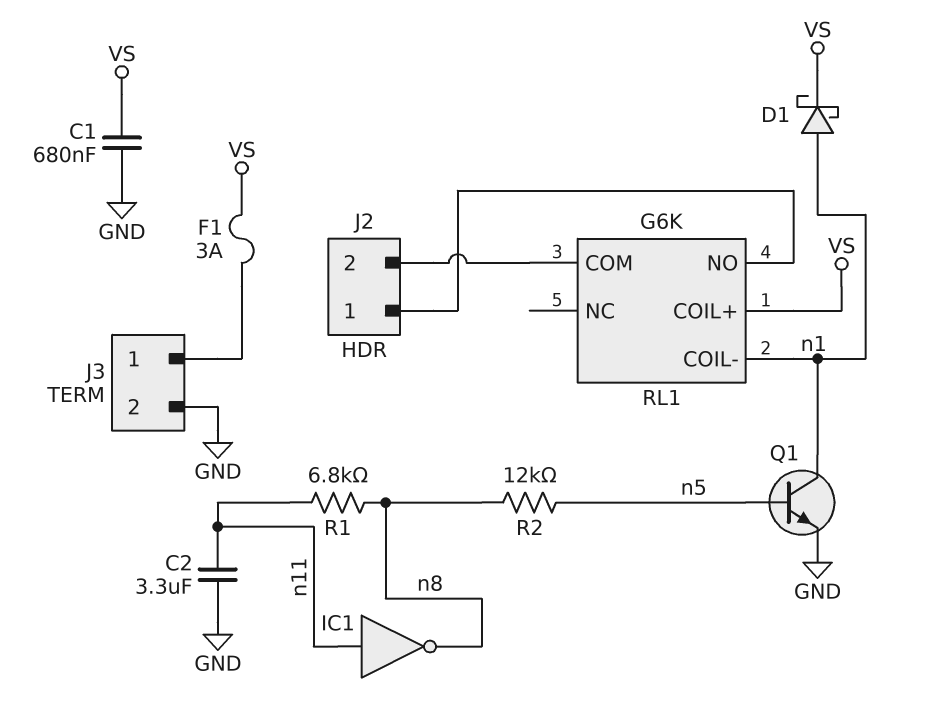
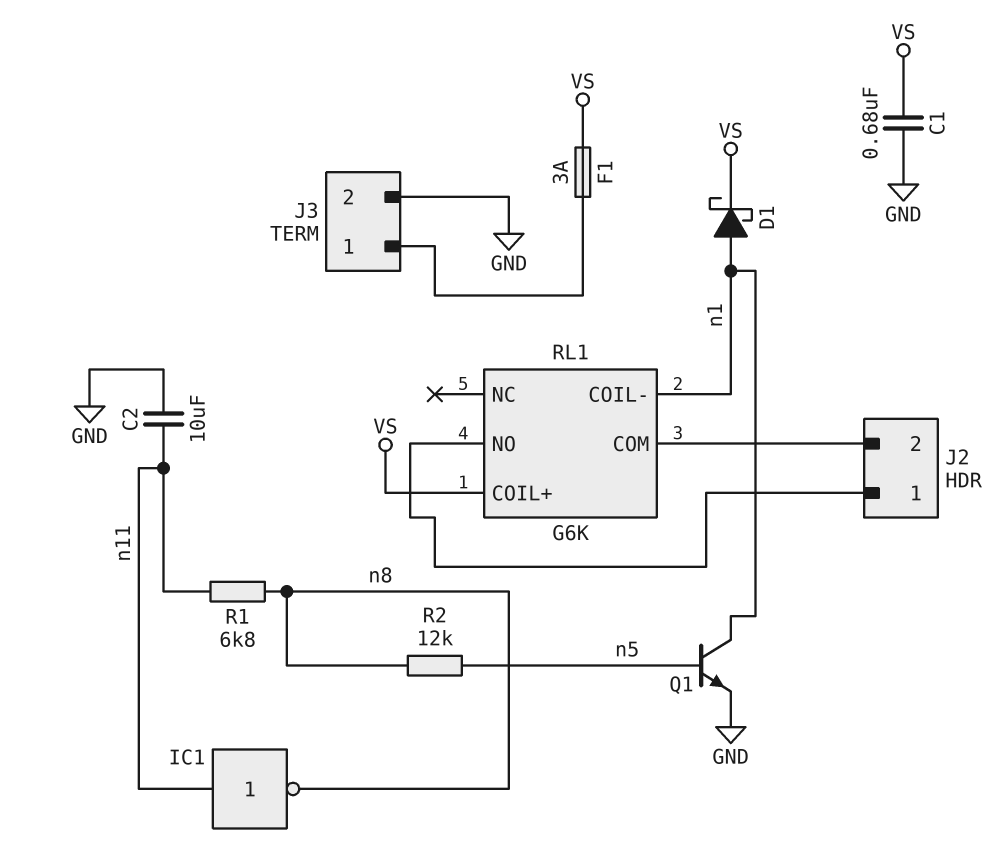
C2: 3.3uF (GND, n11) -> 10uF (GND, n11)

